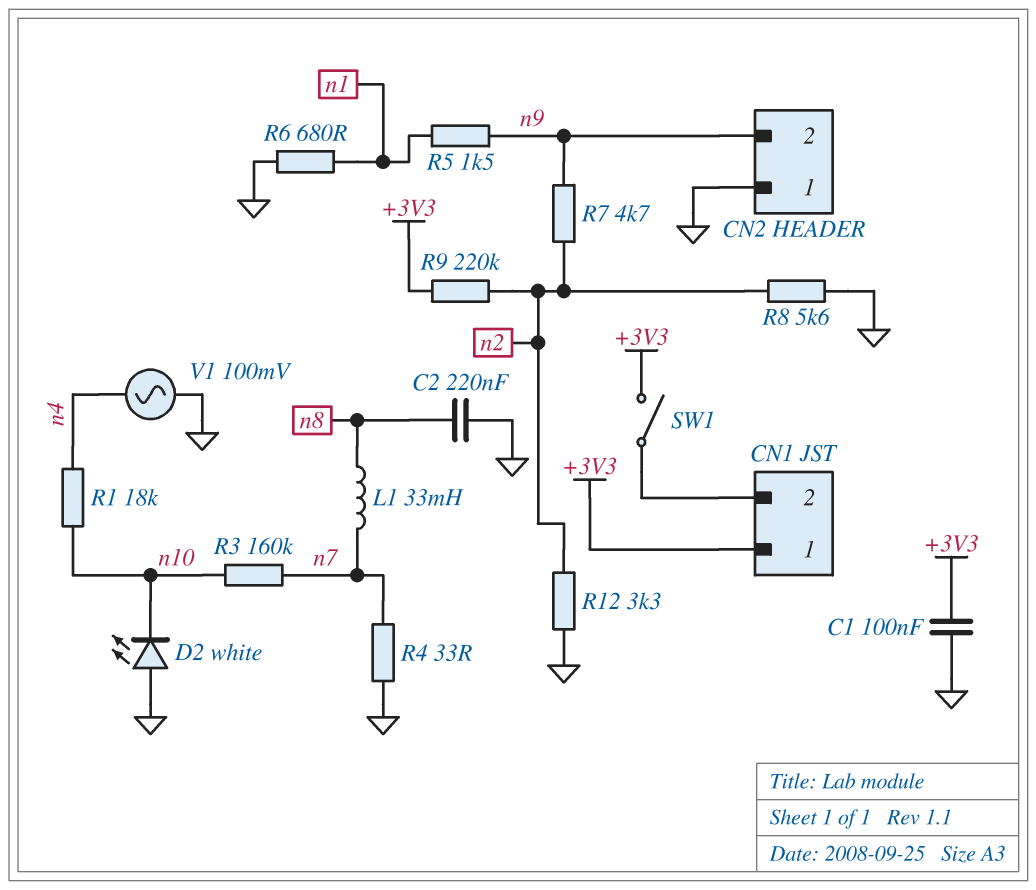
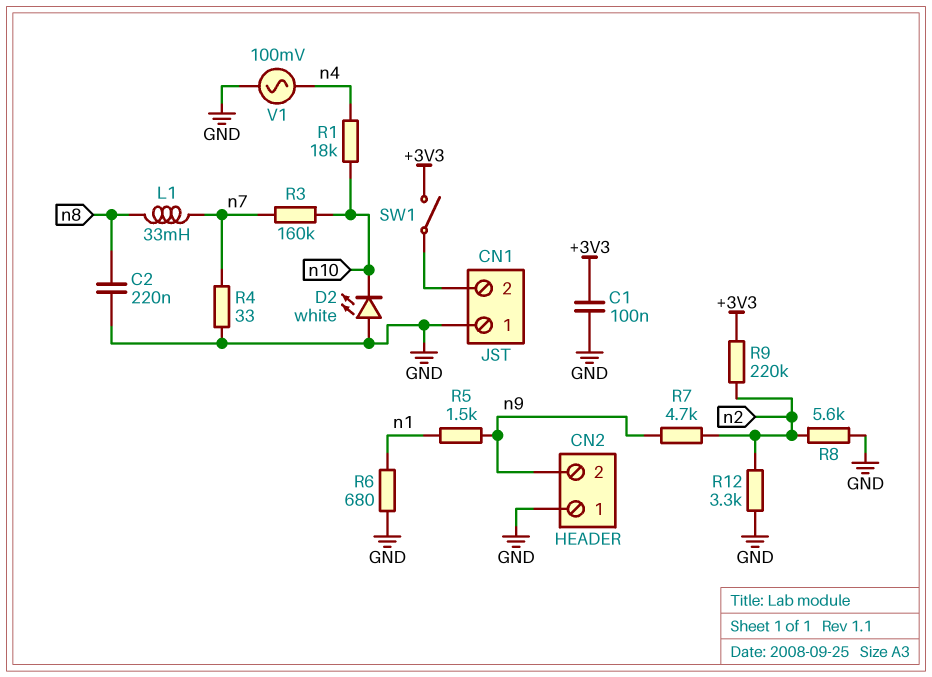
CN1 pin 1: +3V3 -> GND

